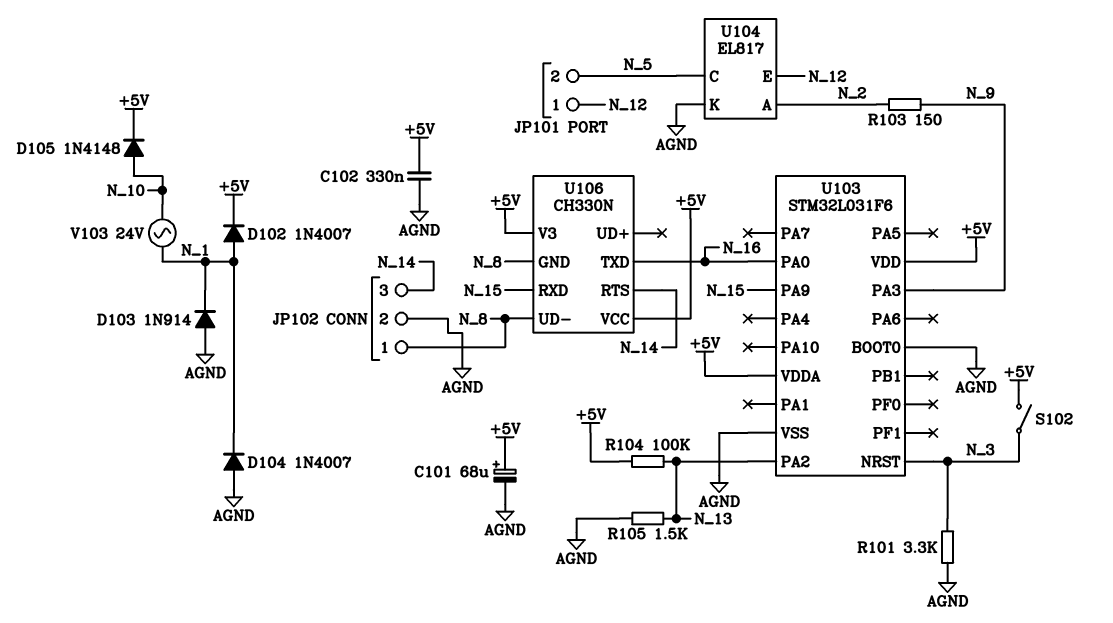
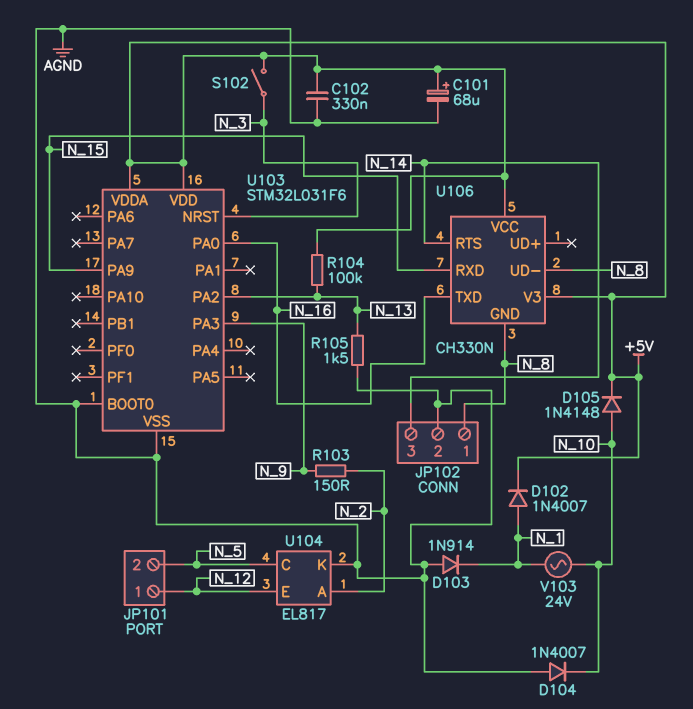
D104: diode 1N4007 (A AGND, K N_1) -> diode 1N4007 (A AGND, K N_10)
R101: 3.3k (AGND, N_3) -> none

